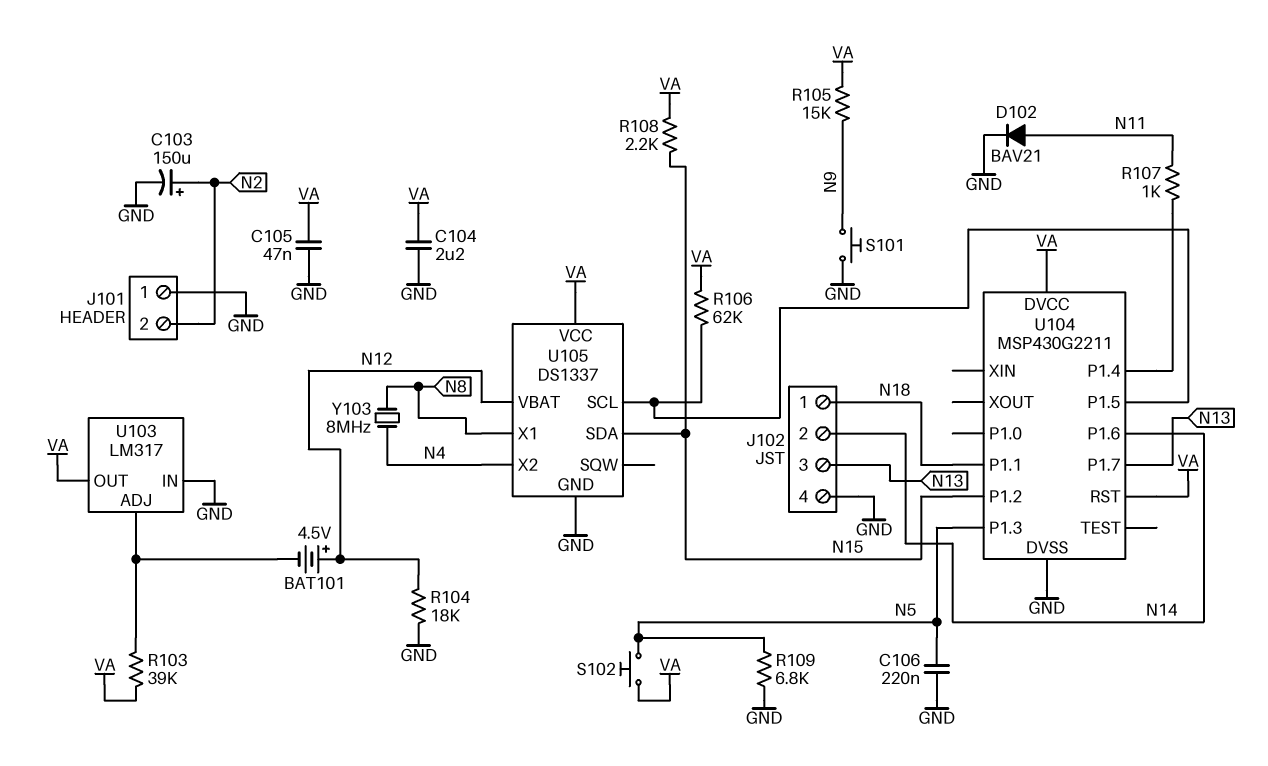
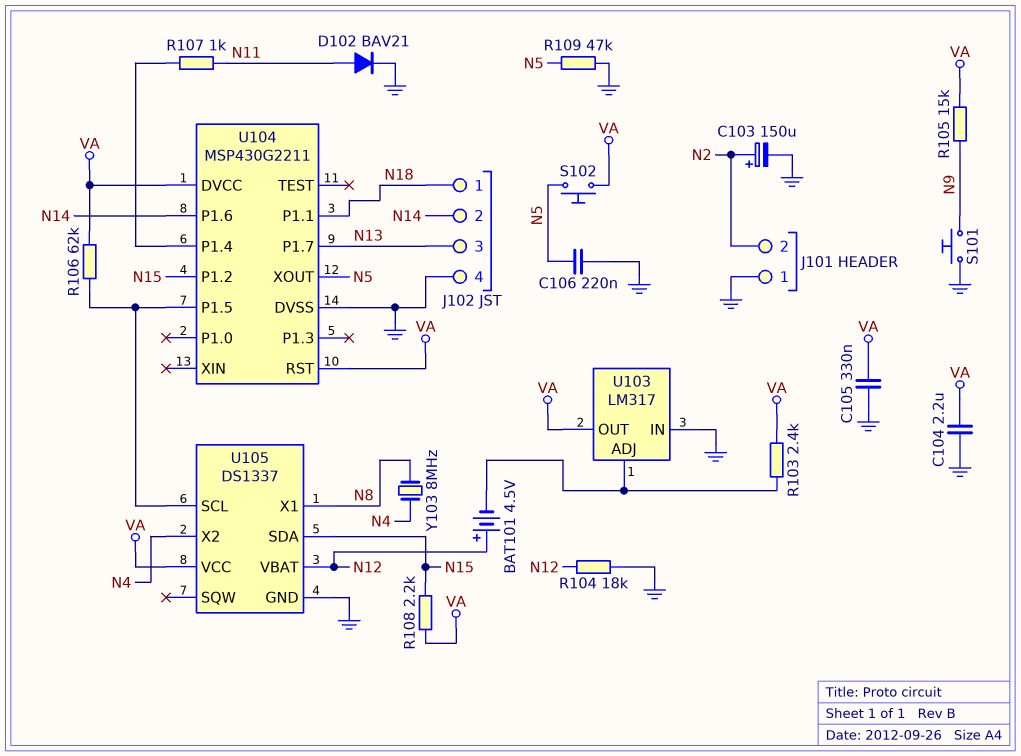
C105: 47nF (GND, VA) -> 330nF (GND, VA)
R103: 39k (U103/ADJ, VA) -> 2.4k (U103/ADJ, VA)
R109: 6.8k (GND, N5) -> 47k (GND, N5)
U104 pin P1.3: N5 -> none
U104 pin XOUT: none -> N5

